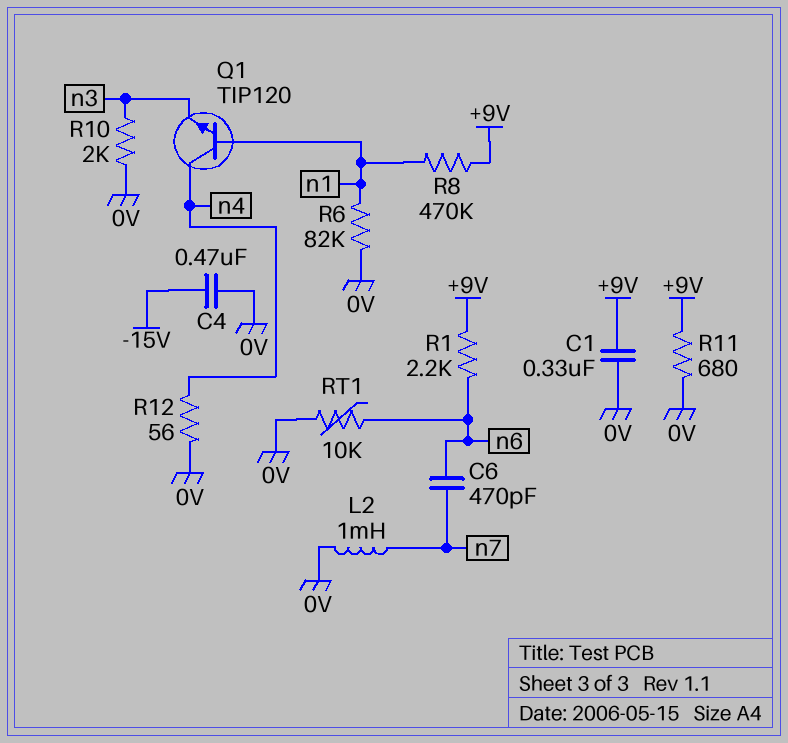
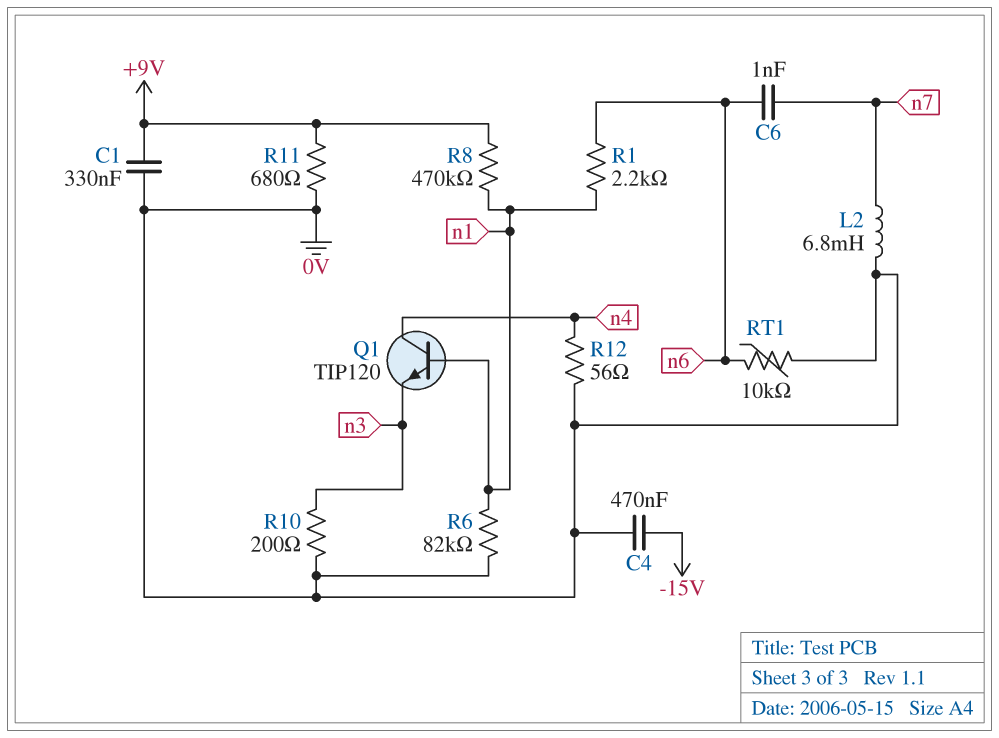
C6: 470pF (n6, n7) -> 1nF (n6, n7)
L2: 1mH (0V, n7) -> 6.8mH (0V, n7)
R1: 2.2k (+9V, n6) -> 2.2k (n1, n6)
R10: 2k (0V, n3) -> 200 (0V, n3)

